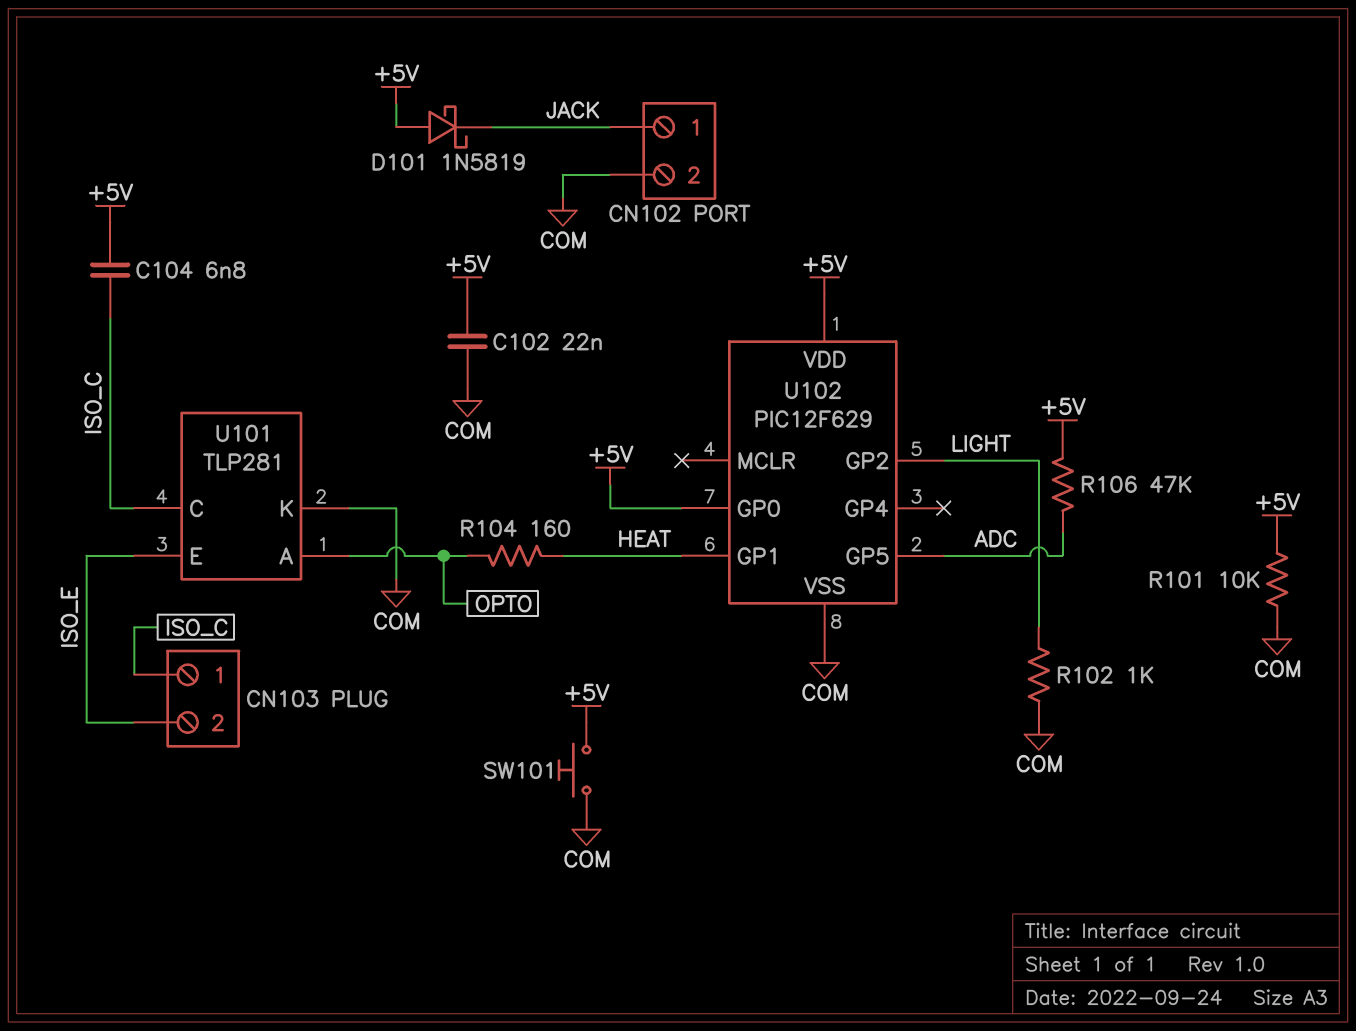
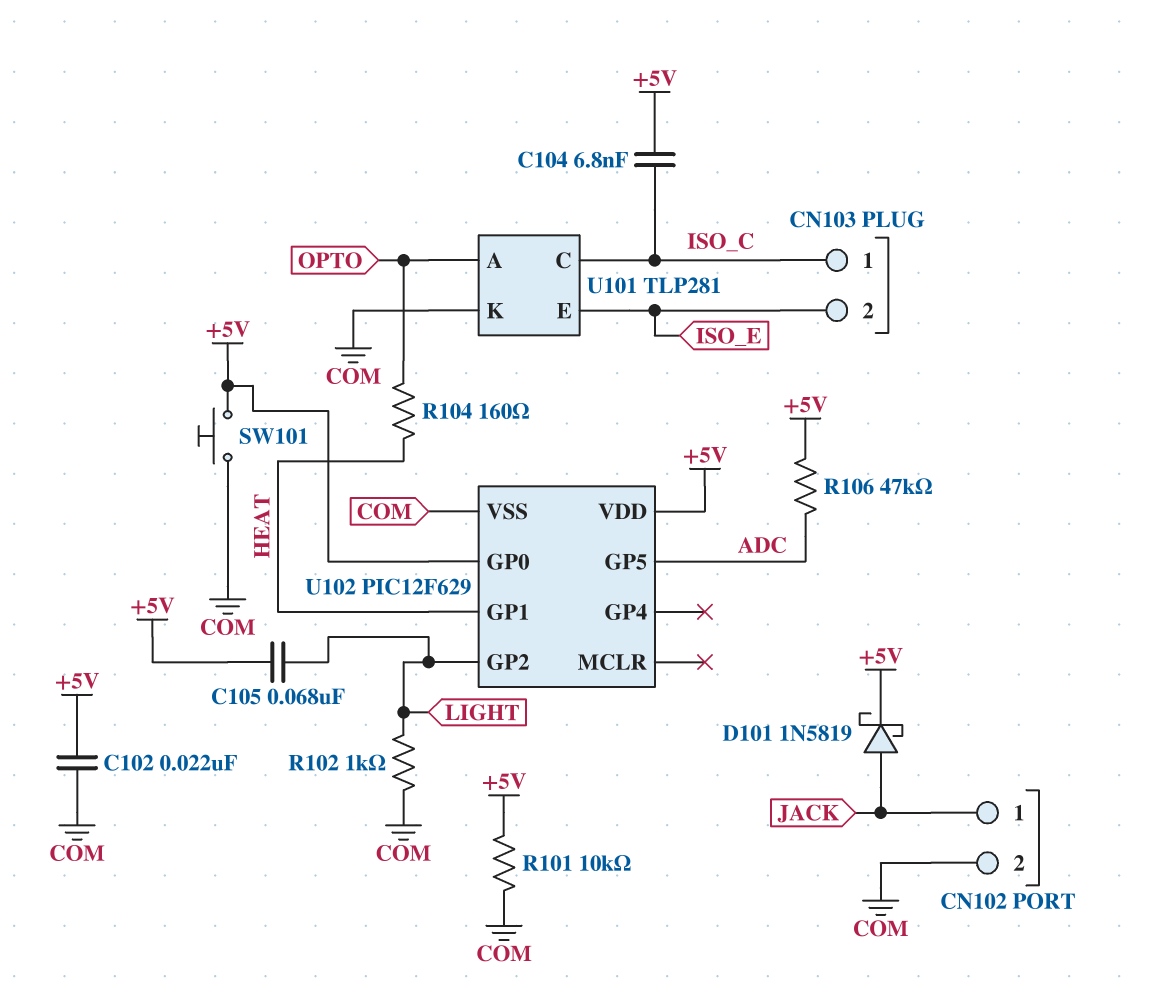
C105: none -> 68nF (+5V, LIGHT)
D101: schottky 1N5819 (A +5V, K JACK) -> schottky 1N5819 (A JACK, K +5V)

